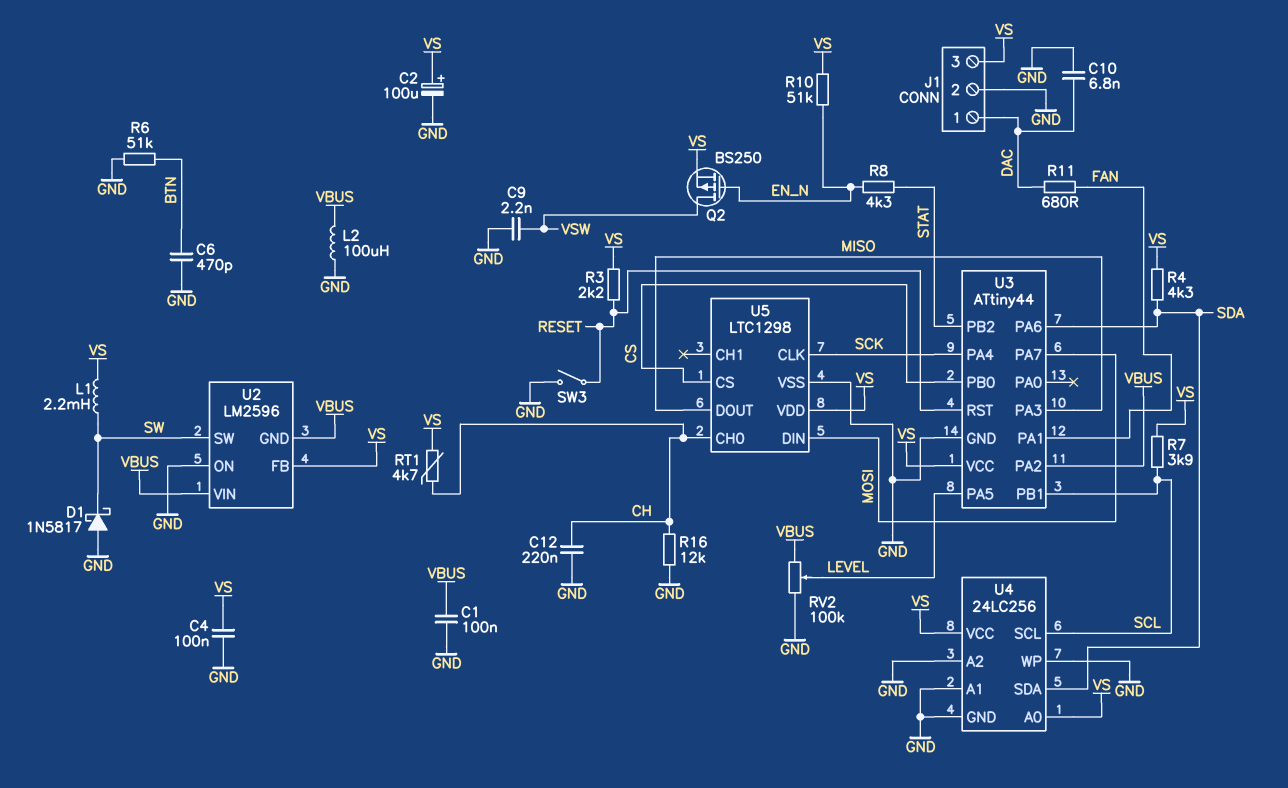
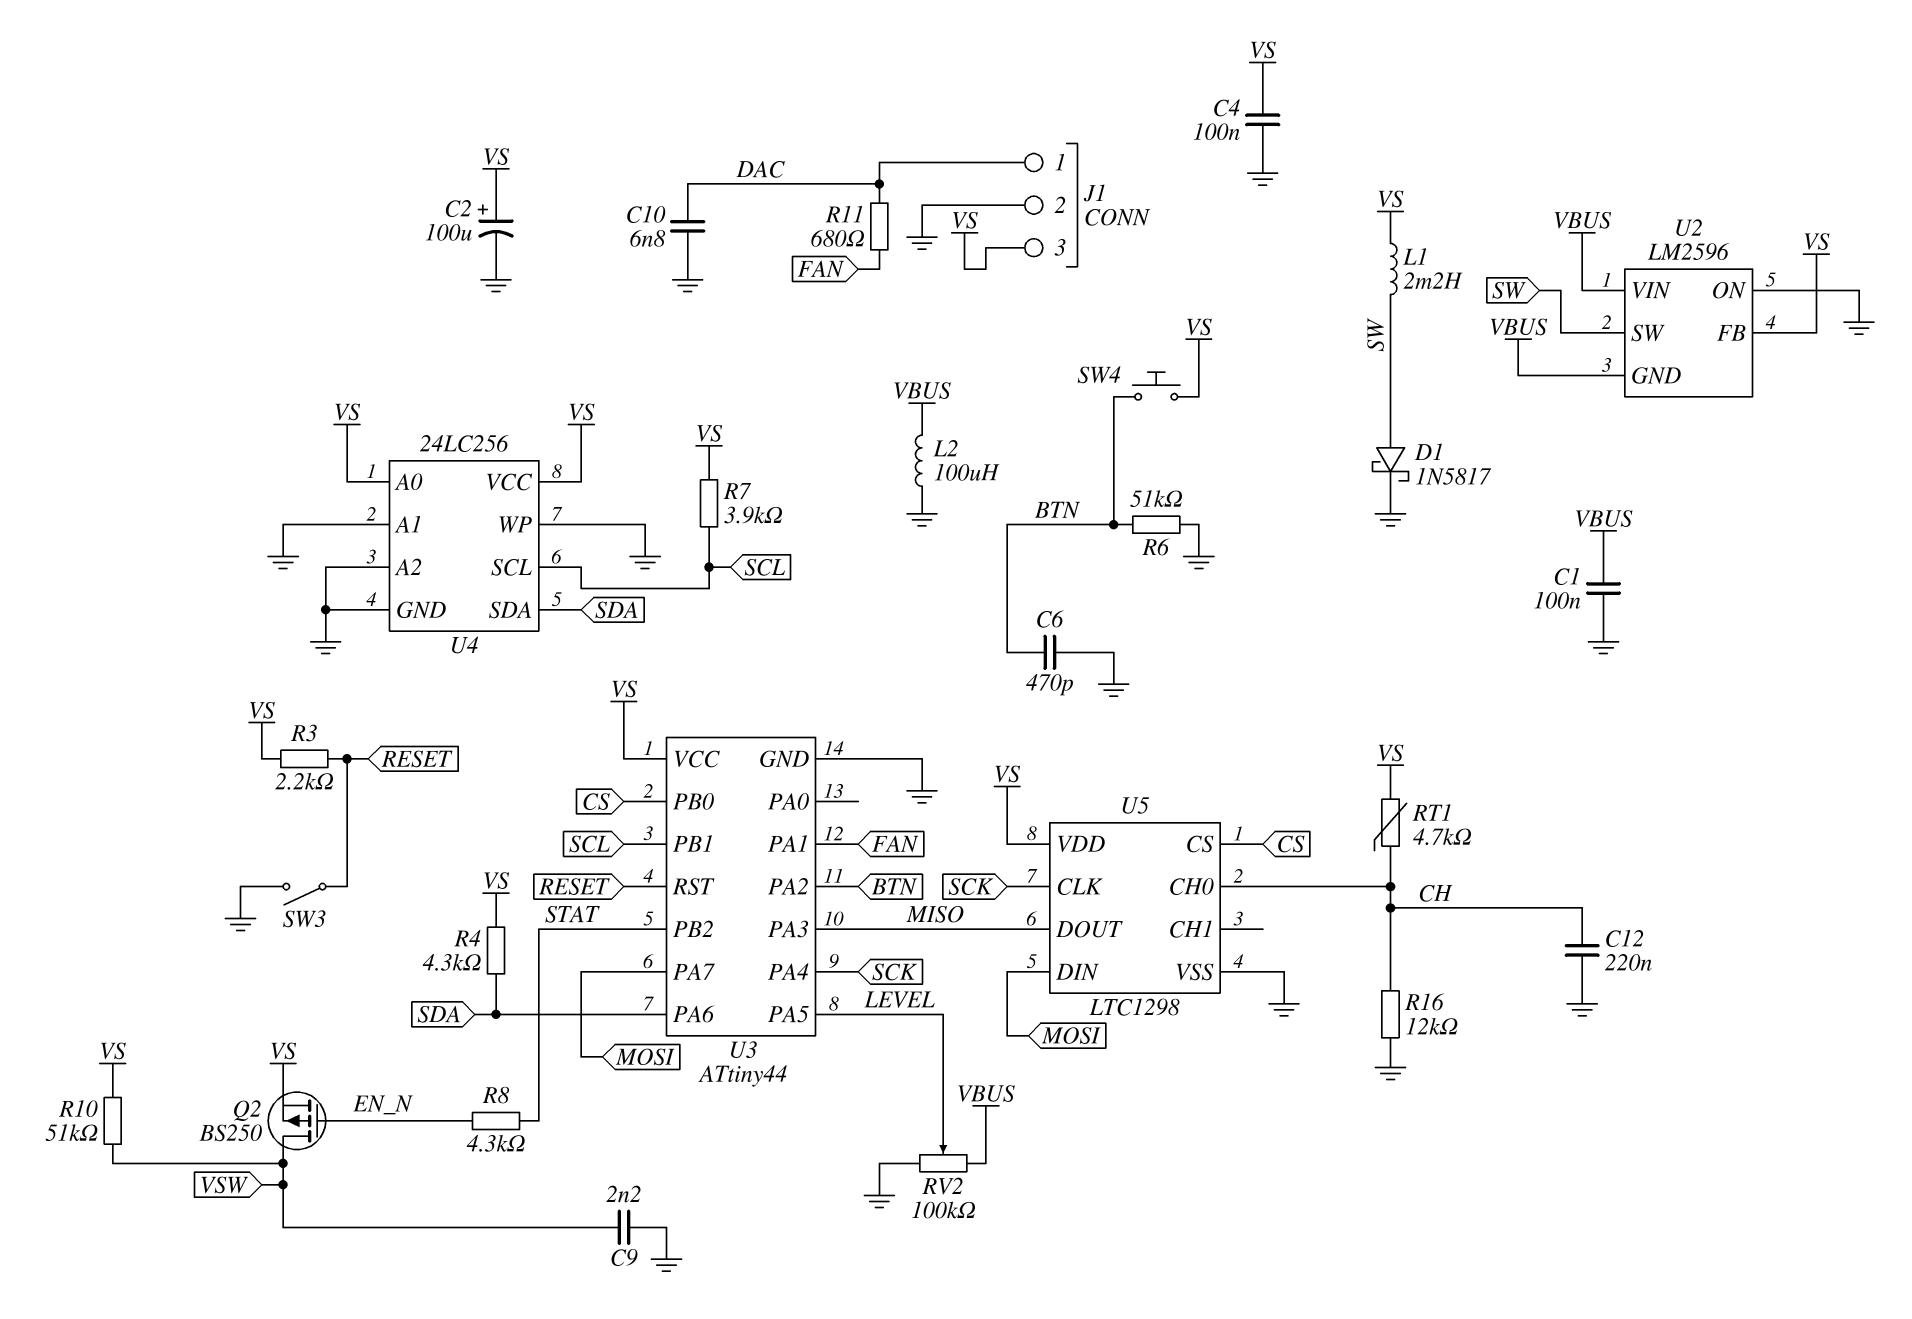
D1: schottky 1N5817 (A GND, K SW) -> schottky 1N5817 (A SW, K GND)
R10: 51k (EN_N, VS) -> 51k (VS, VSW)
SW4: none -> button (BTN, VS)
U3 pin PA2: VBUS -> BTN

